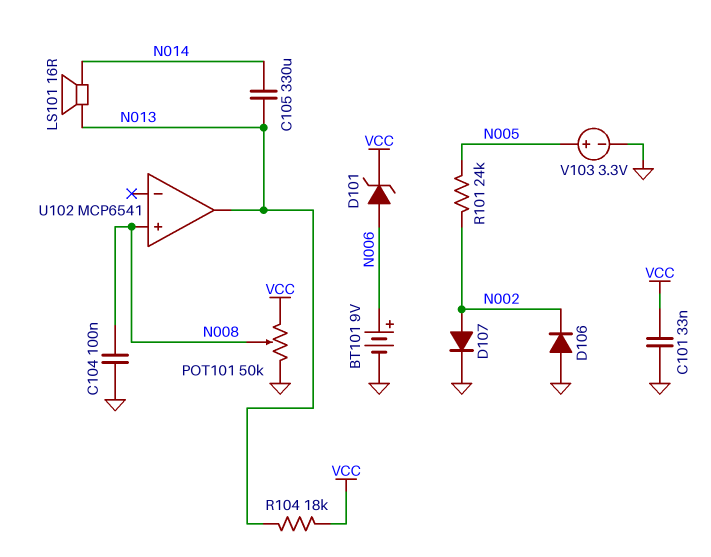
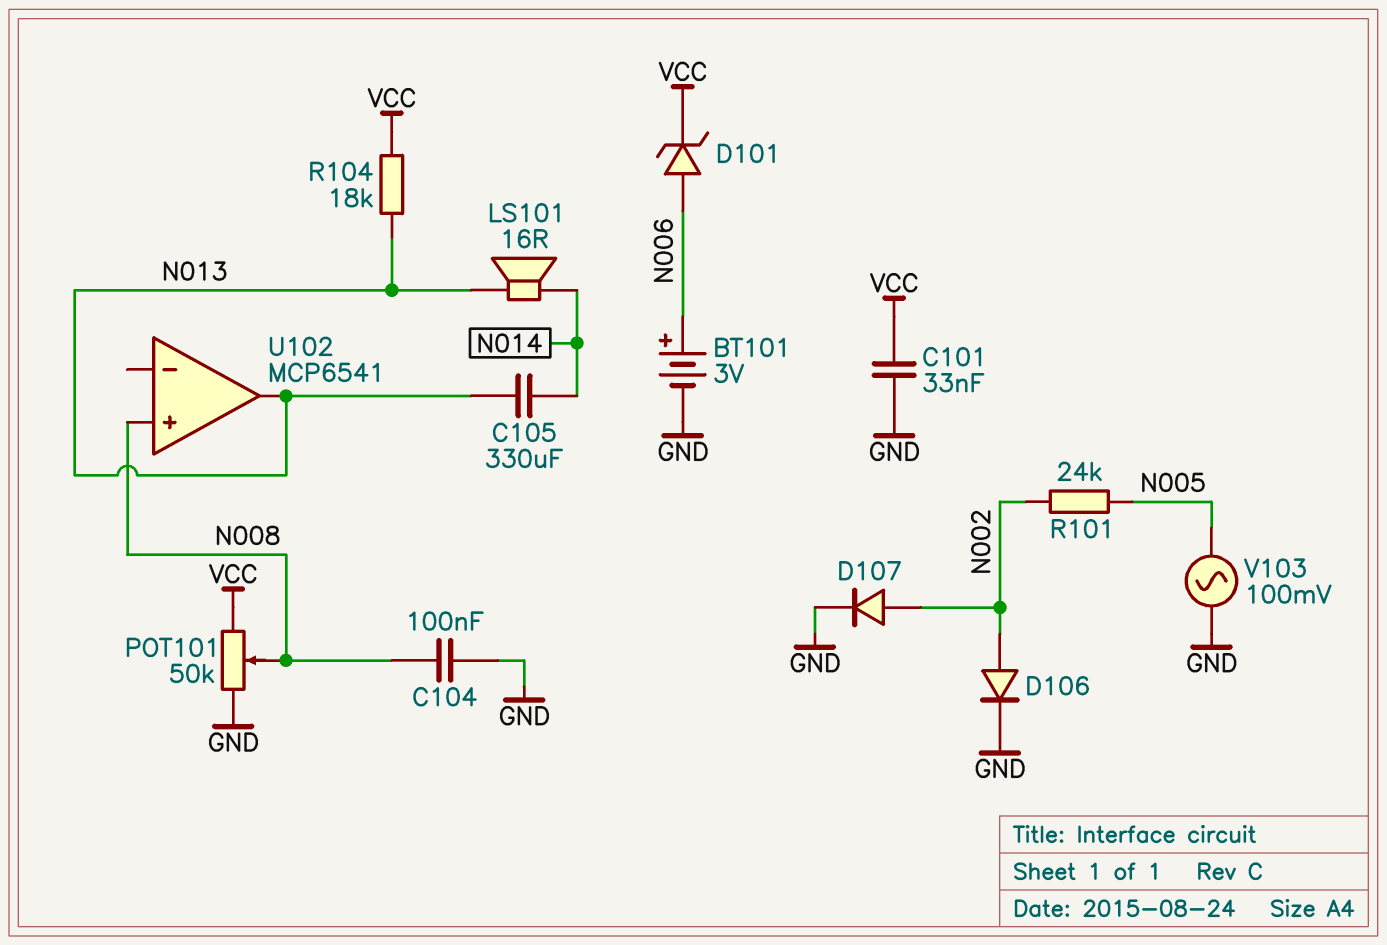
BT101: 9V (plus N006, minus GND) -> 3V (plus N006, minus GND)
D106: diode (A GND, K N002) -> diode (A N002, K GND)
V103: 3.3V (plus N005, minus GND) -> AC 100mV (GND, N005)

